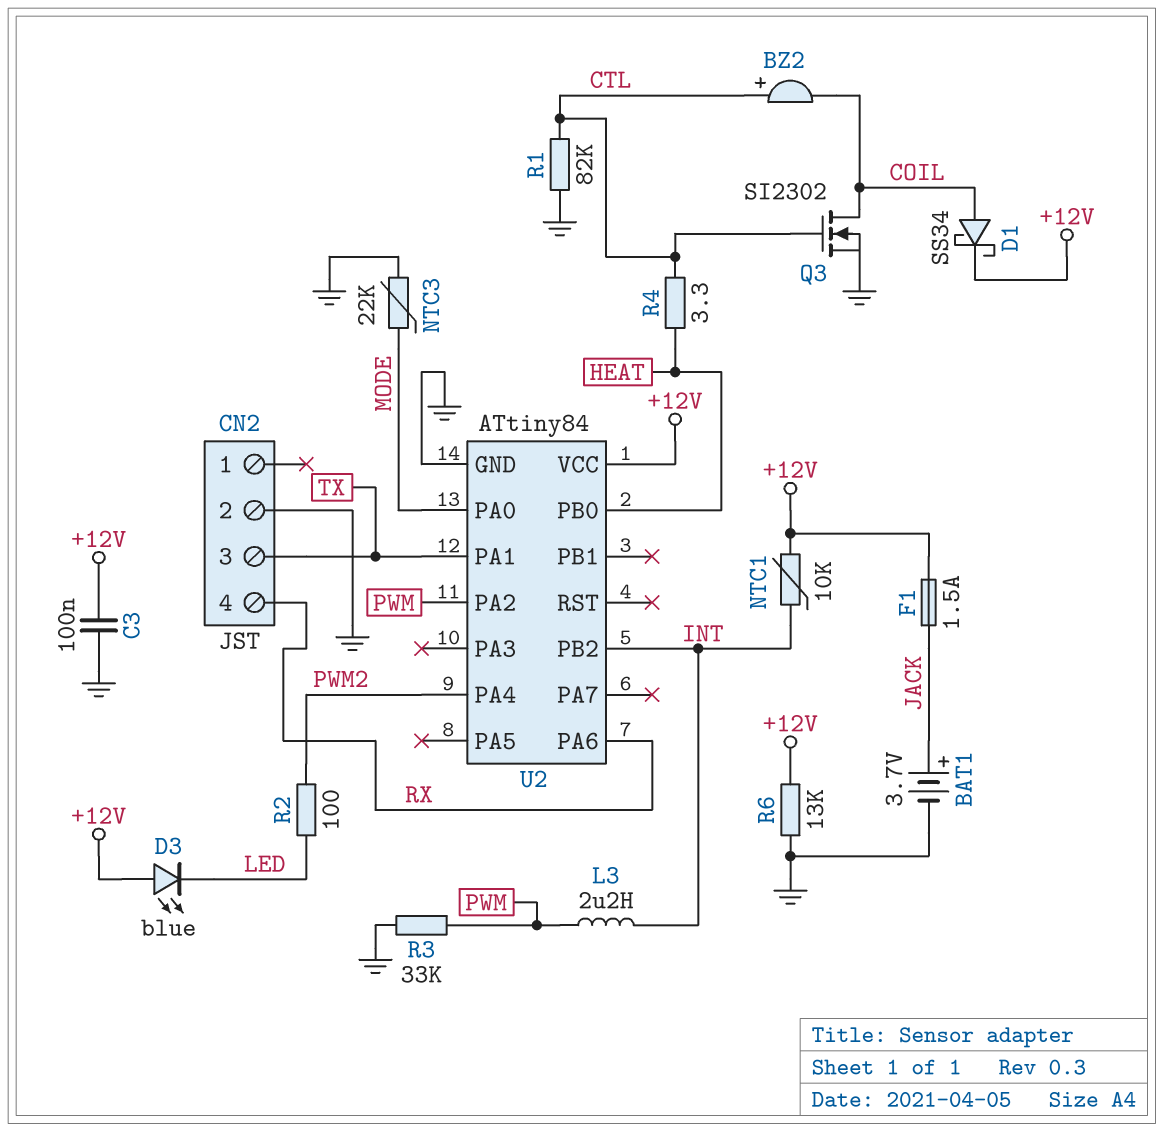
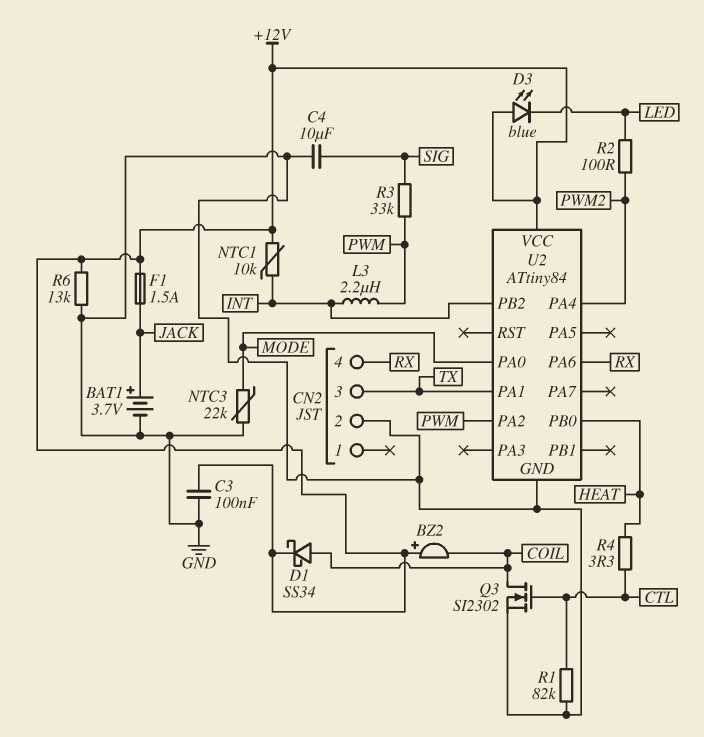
BZ2: buzzer (plus CTL, minus COIL) -> buzzer (plus +12V, minus COIL)
C4: none -> 10uF (GND, SIG)
R3: 33k (GND, PWM) -> 33k (PWM, SIG)

